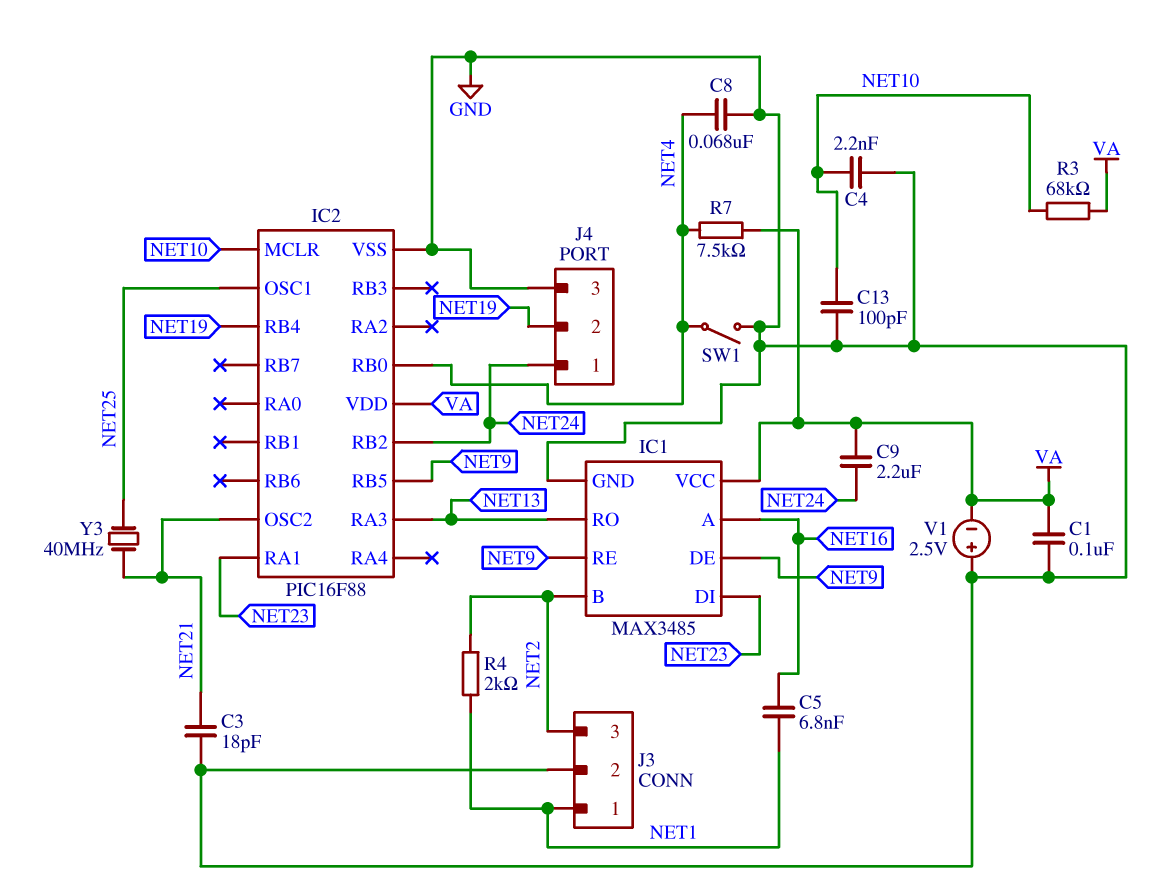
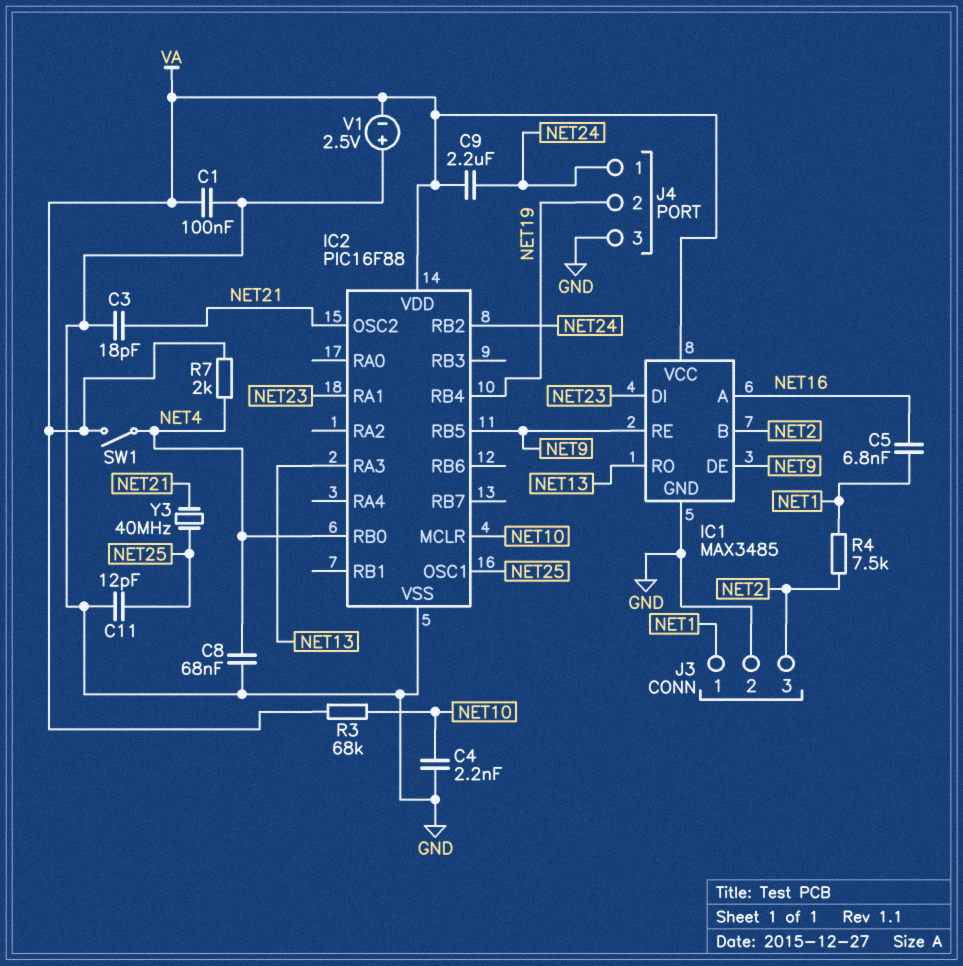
C11: none -> 12pF (GND, NET25)
C13: 100pF (GND, NET10) -> none
R4: 2k (NET1, NET2) -> 7.5k (NET1, NET2)
R7: 7.5k (NET4, VA) -> 2k (NET4, VA)
SW1: switch (GND, NET4) -> switch (NET4, VA)

